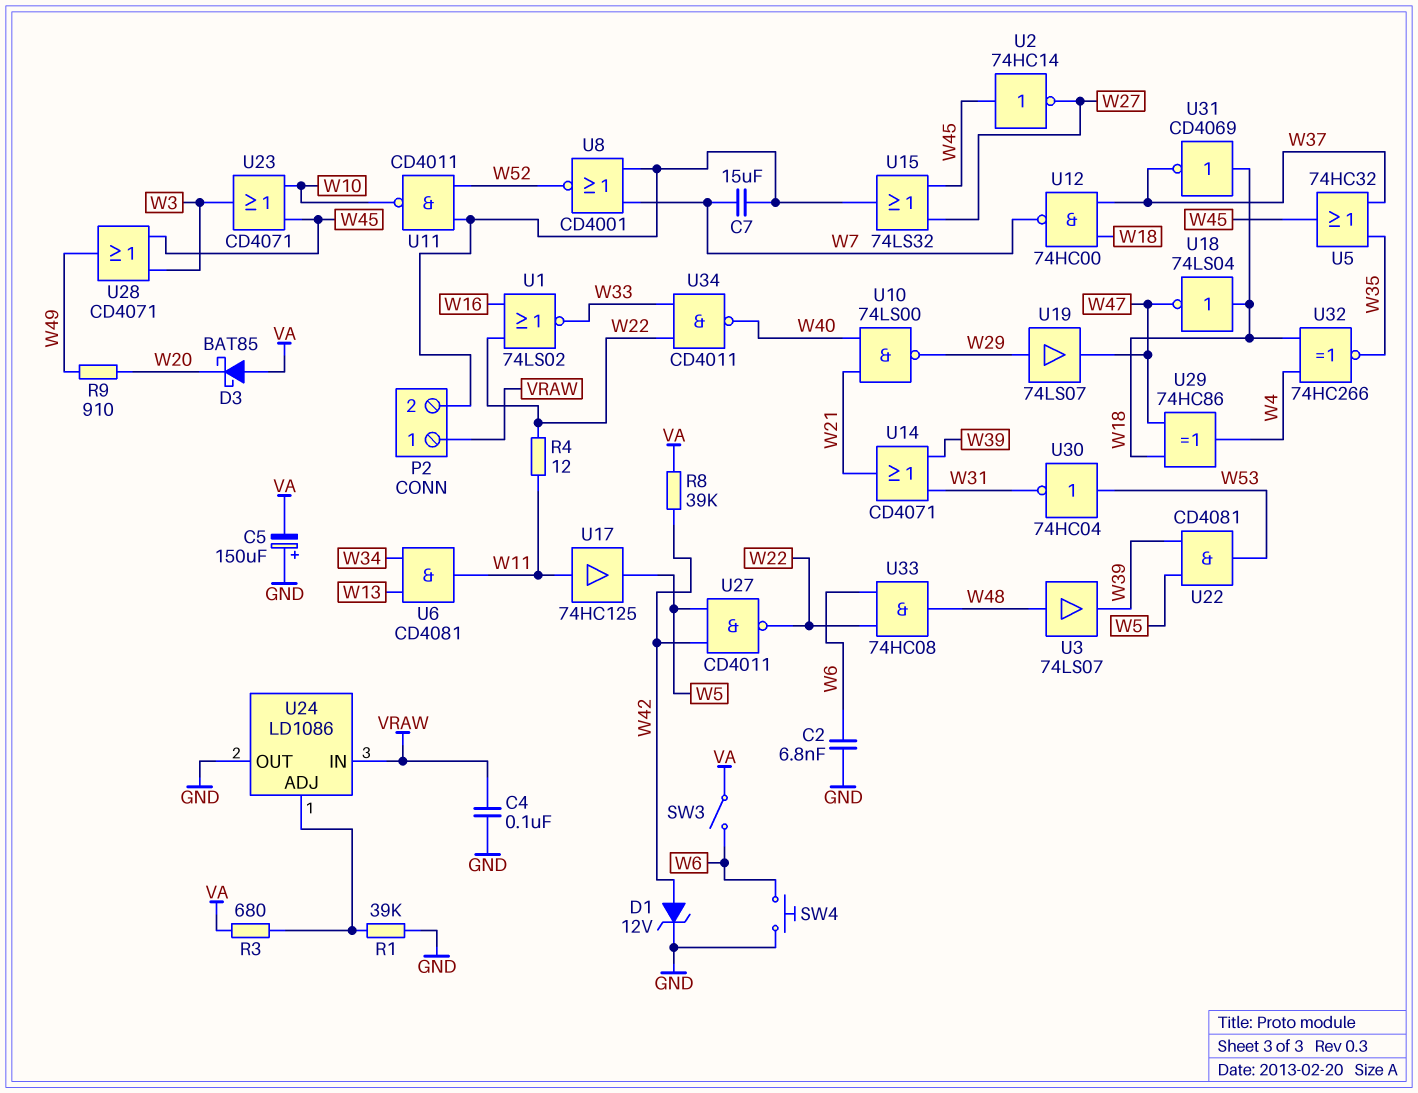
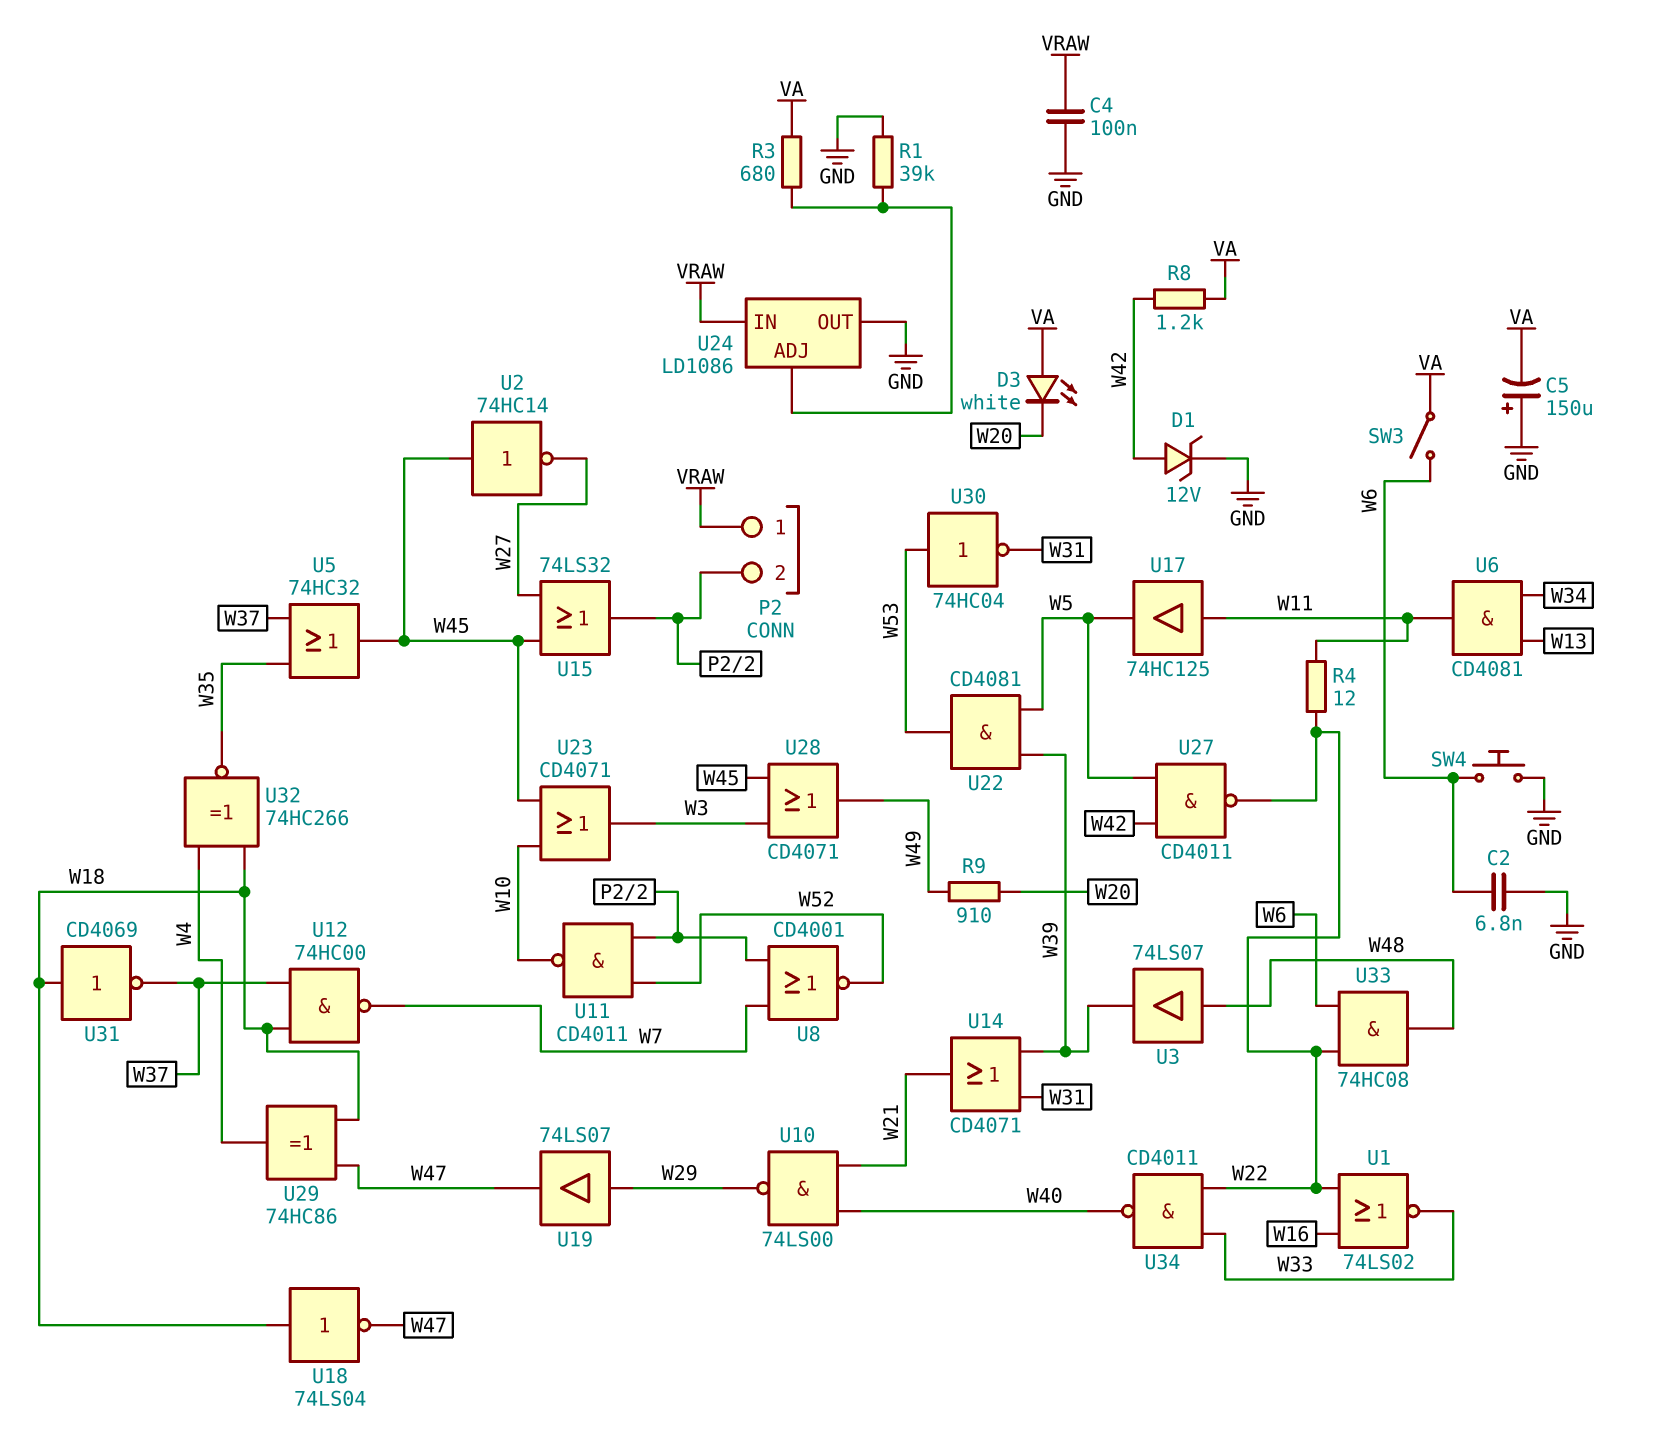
C7: 15uF (P2/2, W7) -> none
D3: schottky BAT85 (A VA, K W20) -> LED white (A VA, K W20)
R8: 39k (VA, W42) -> 1.2k (VA, W42)

